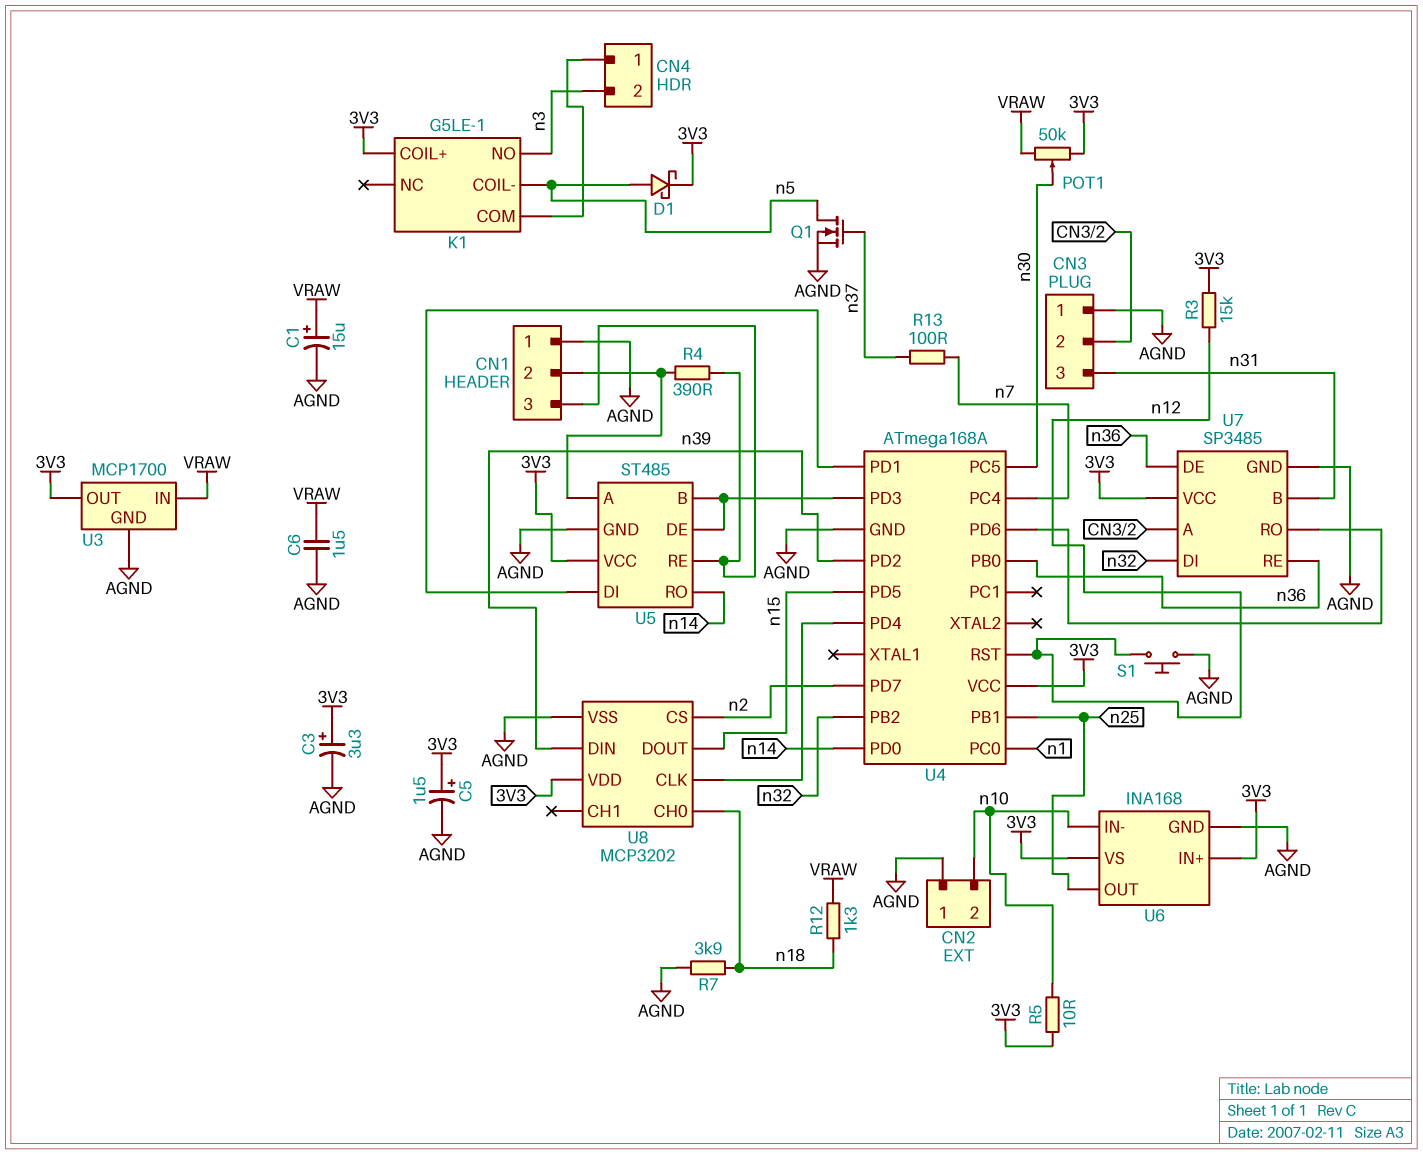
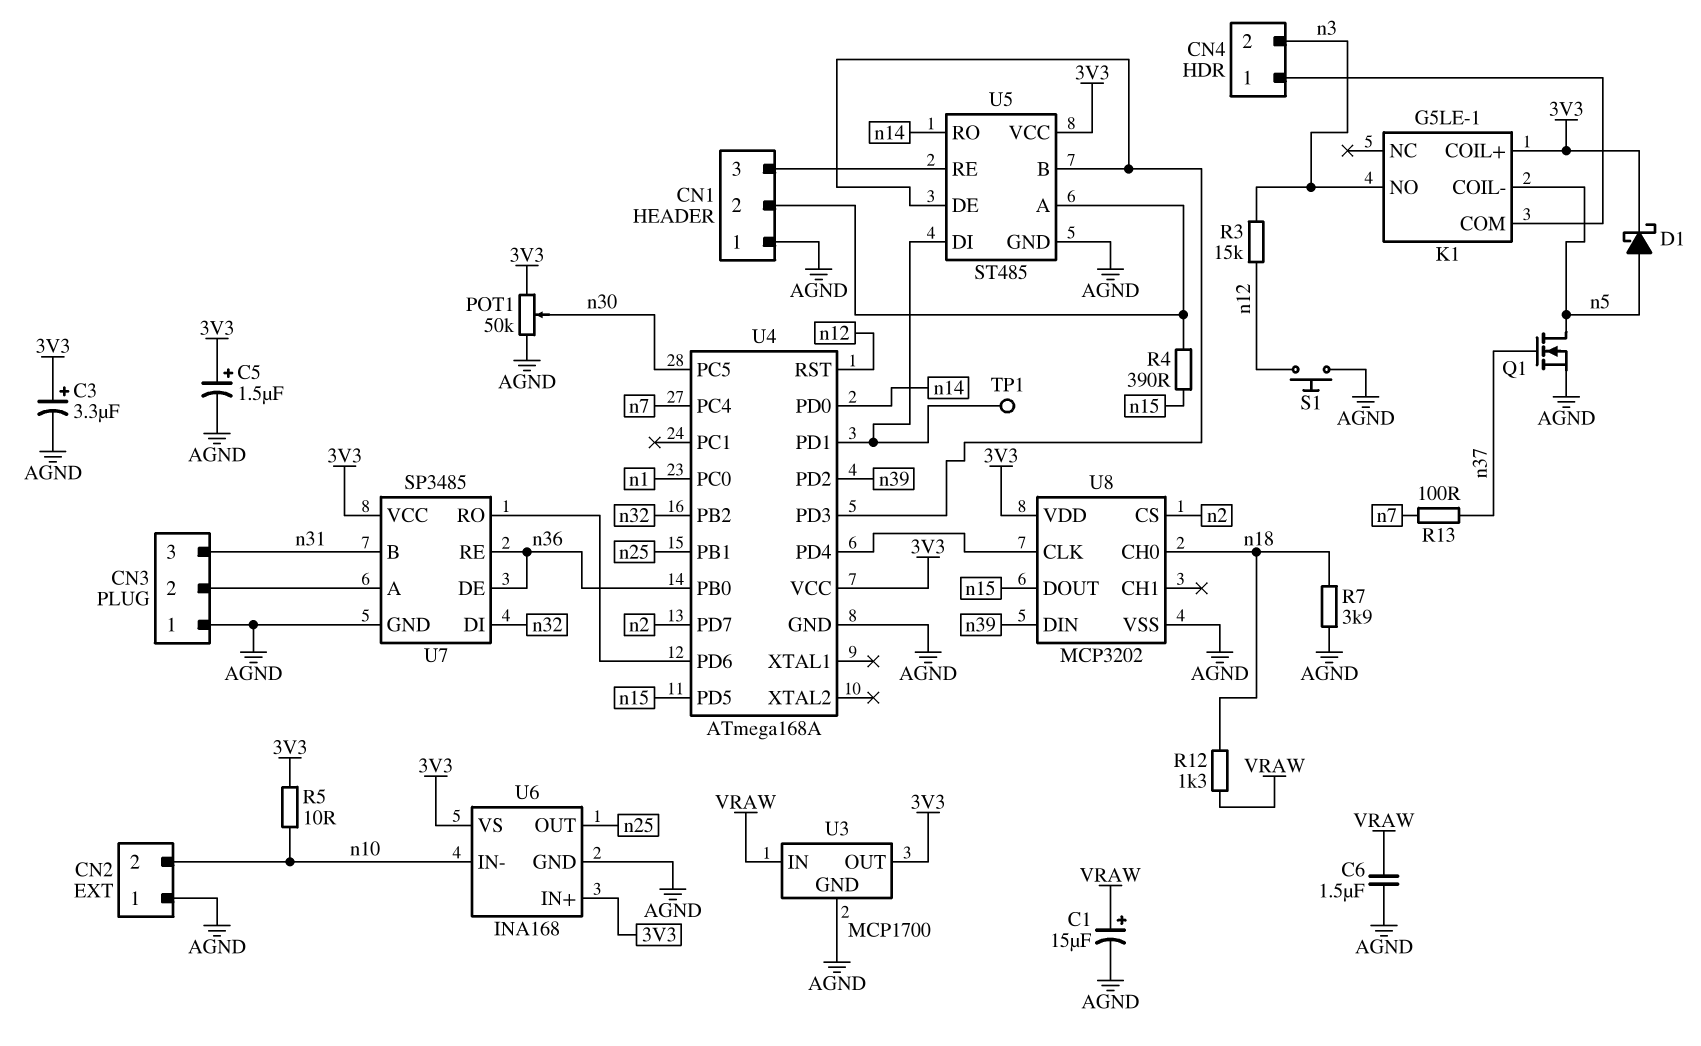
POT1: 50k (3V3, VRAW, wiper n30) -> 50k (3V3, AGND, wiper n30)
R3: 15k (3V3, n12) -> 15k (n3, n12)
R4: 390 (CN1/2, CN1/3) -> 390 (CN1/2, n15)
TP1: none -> test point (U4/PD1)

